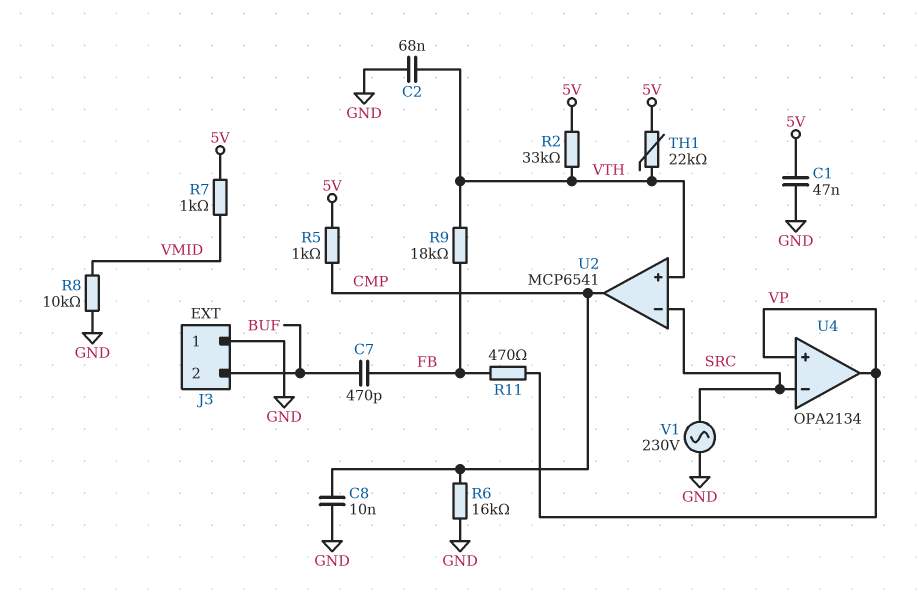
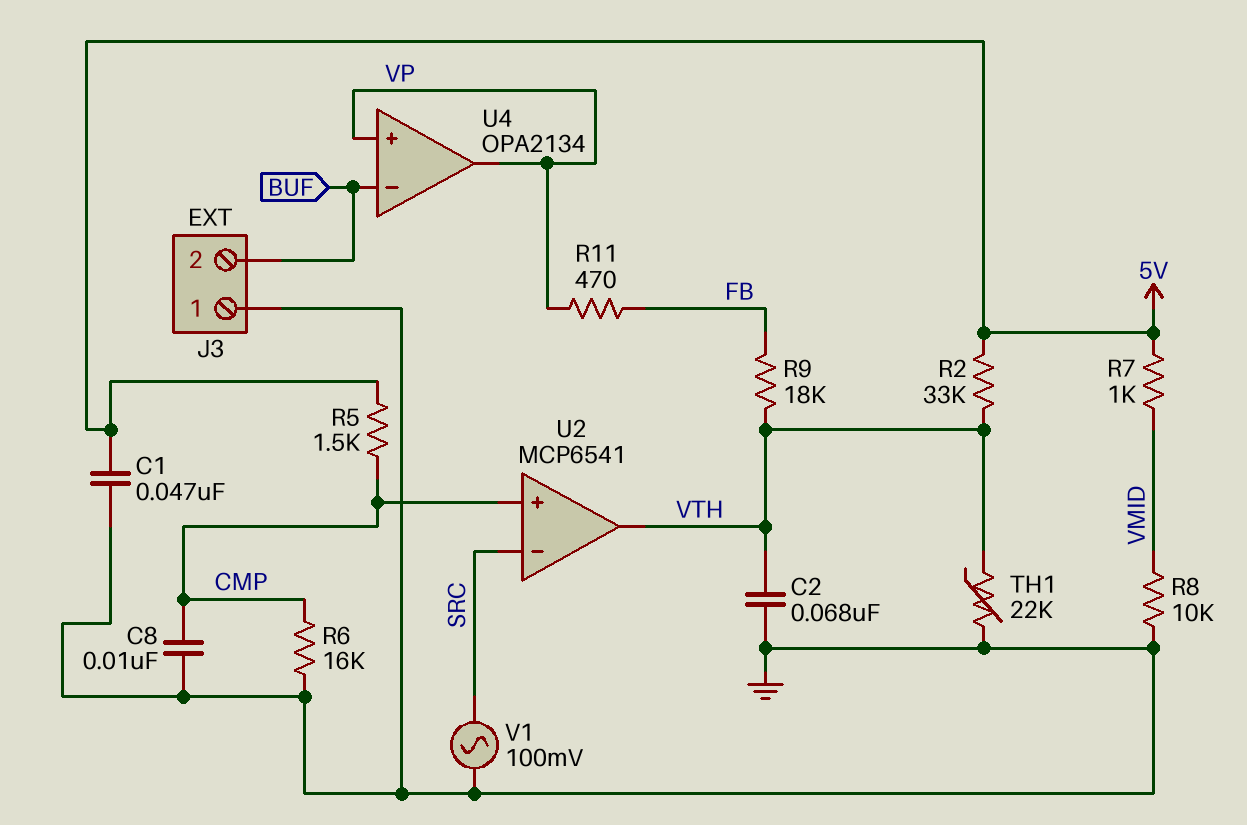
C7: 470pF (BUF, FB) -> none
R5: 1k (5V, CMP) -> 1.5k (5V, CMP)
TH1: 22k (5V, VTH) -> 22k (GND, VTH)
U2 pin in+: VTH -> CMP
U2 pin out: CMP -> VTH
U4 pin in-: SRC -> BUF
V1: AC 230V (GND, SRC) -> AC 100mV (GND, SRC)

